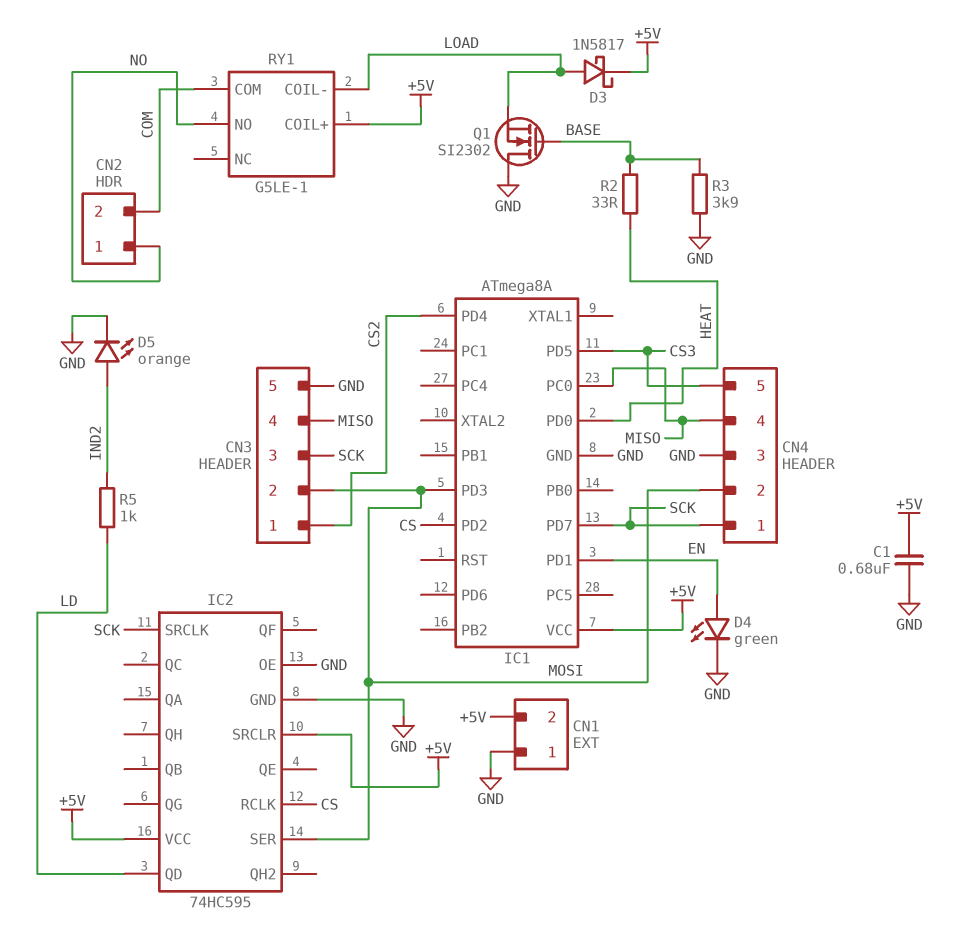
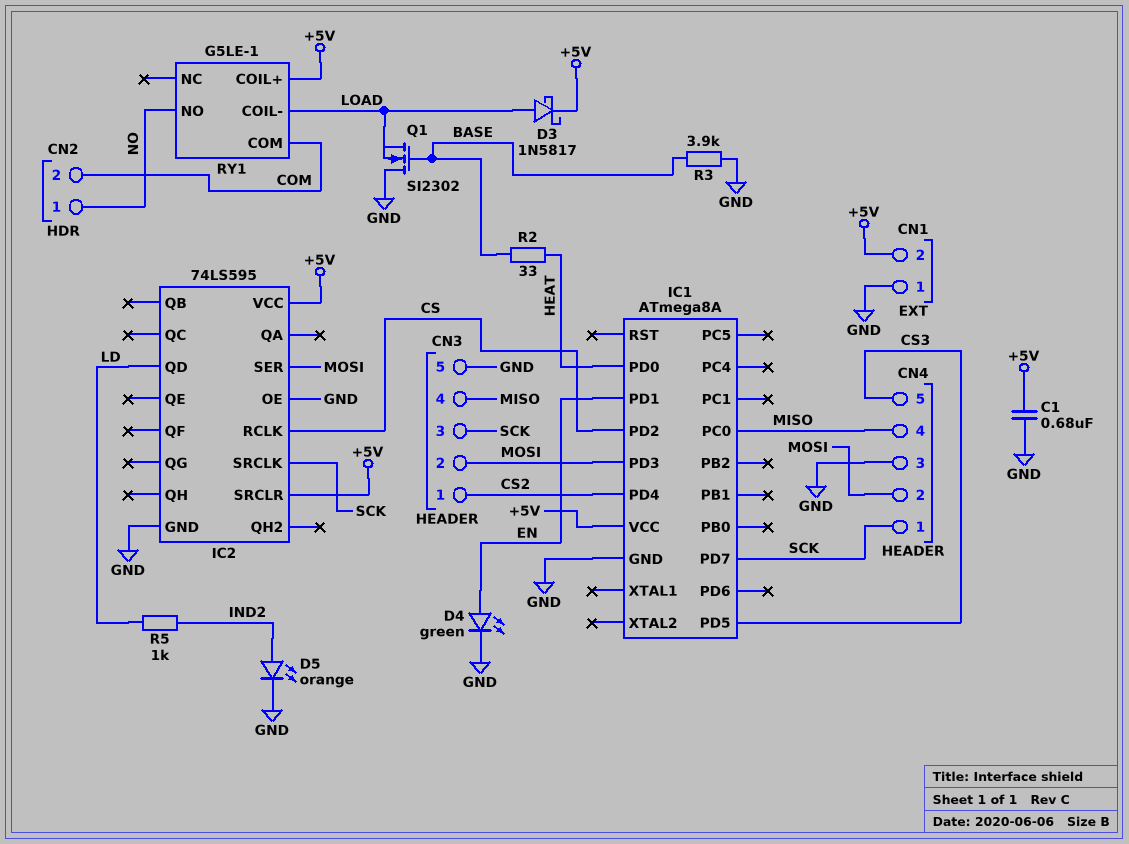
IC2: 74HC595 -> 74LS595

